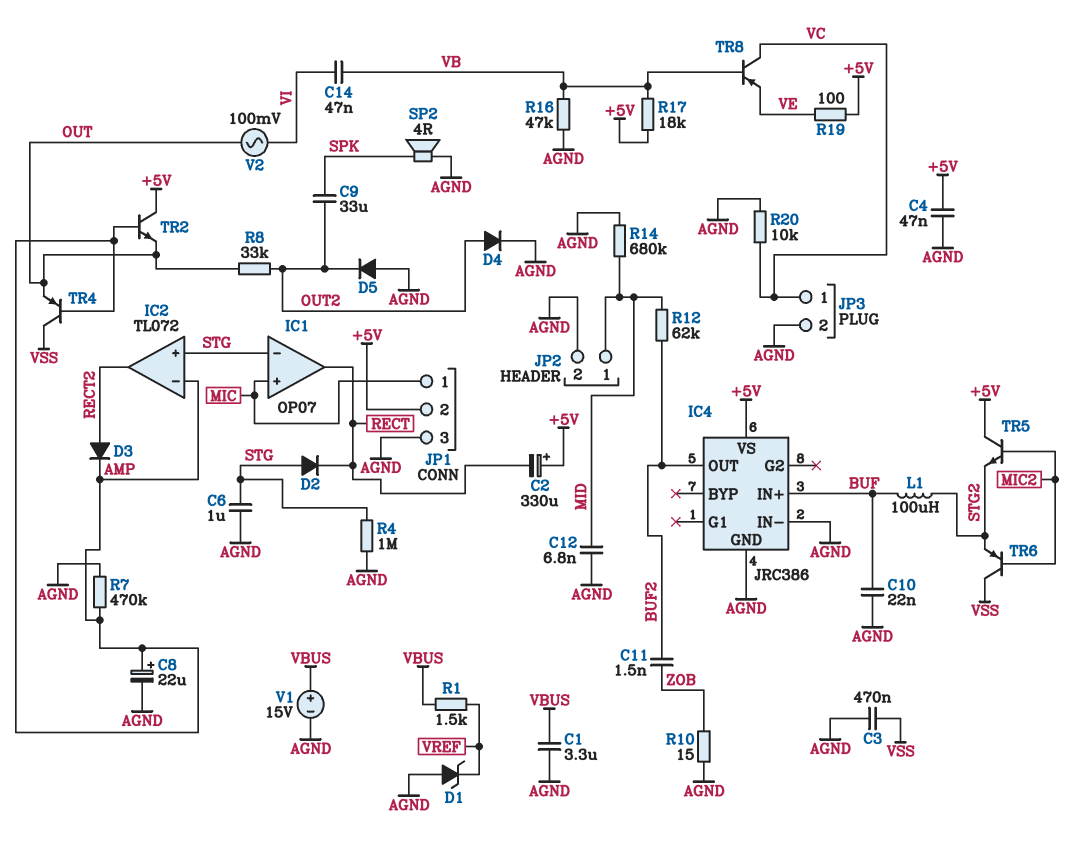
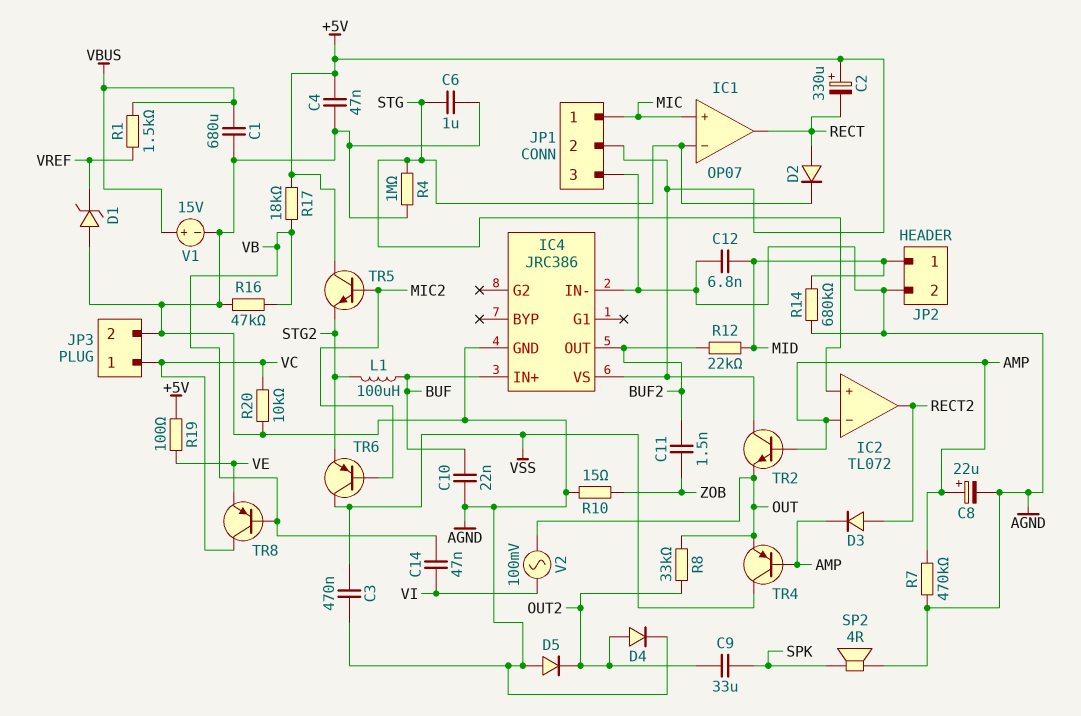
C1: 3.3uF (AGND, VBUS) -> 680uF (AGND, VBUS)
D2: diode (A STG, K RECT) -> diode (A RECT, K STG)
R12: 62k (BUF2, MID) -> 22k (BUF2, MID)

